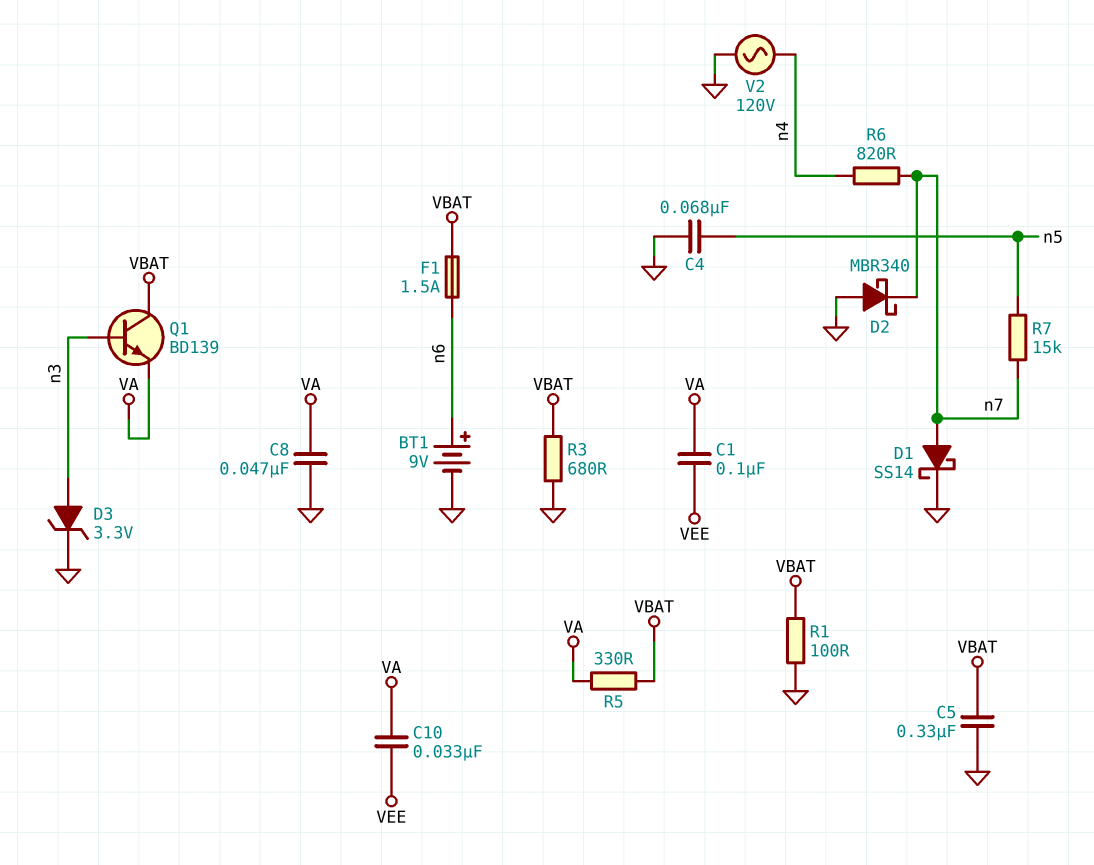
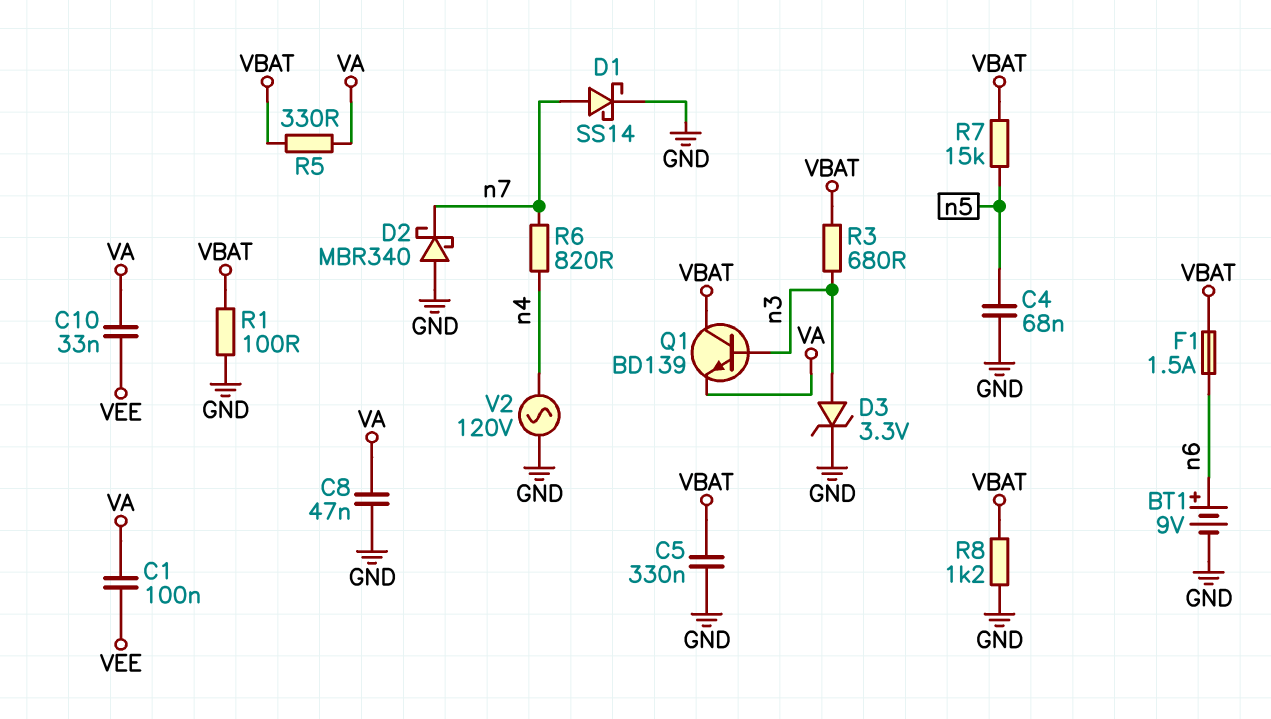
R3: 680 (GND, VBAT) -> 680 (VBAT, n3)
R7: 15k (n5, n7) -> 15k (VBAT, n5)
R8: none -> 1.2k (GND, VBAT)

